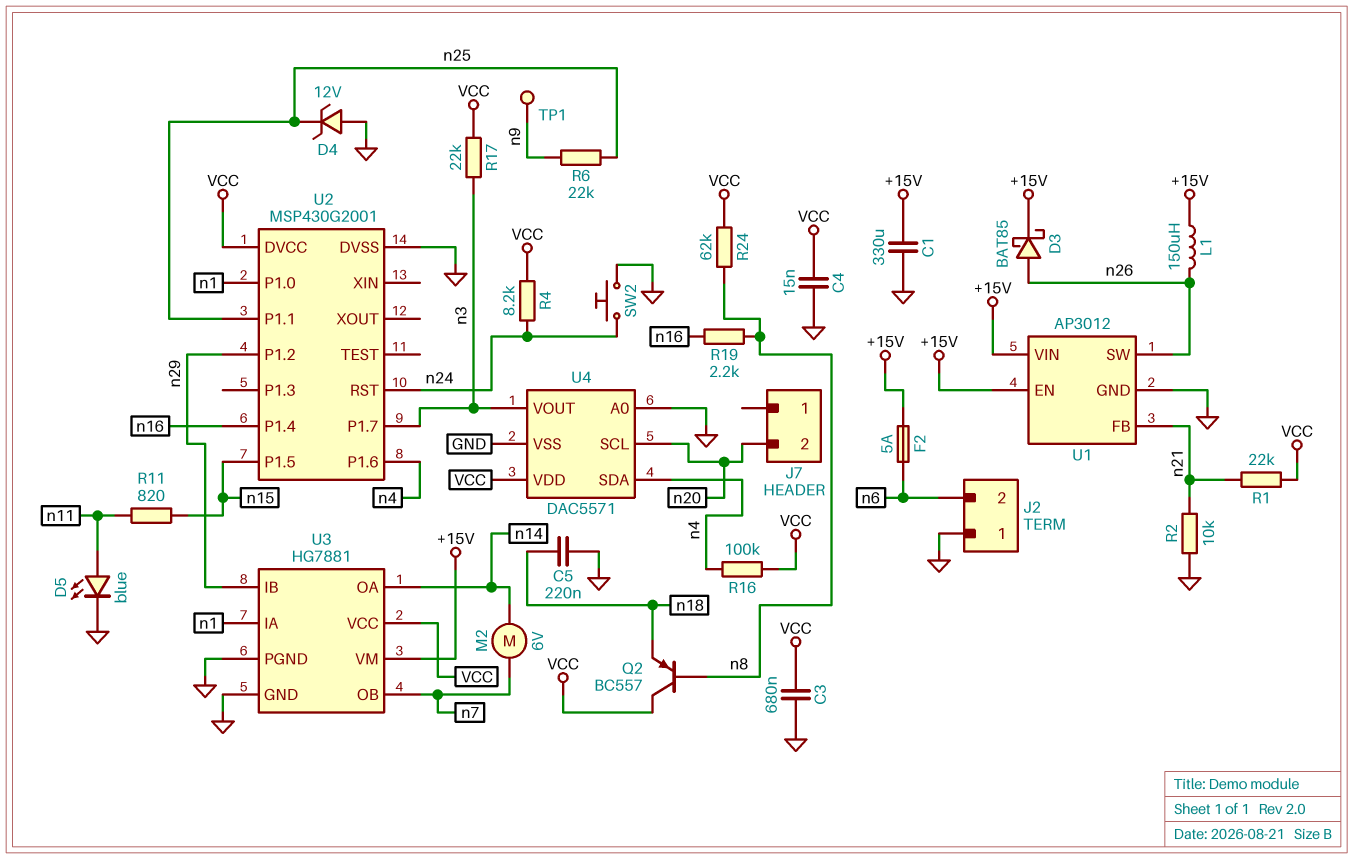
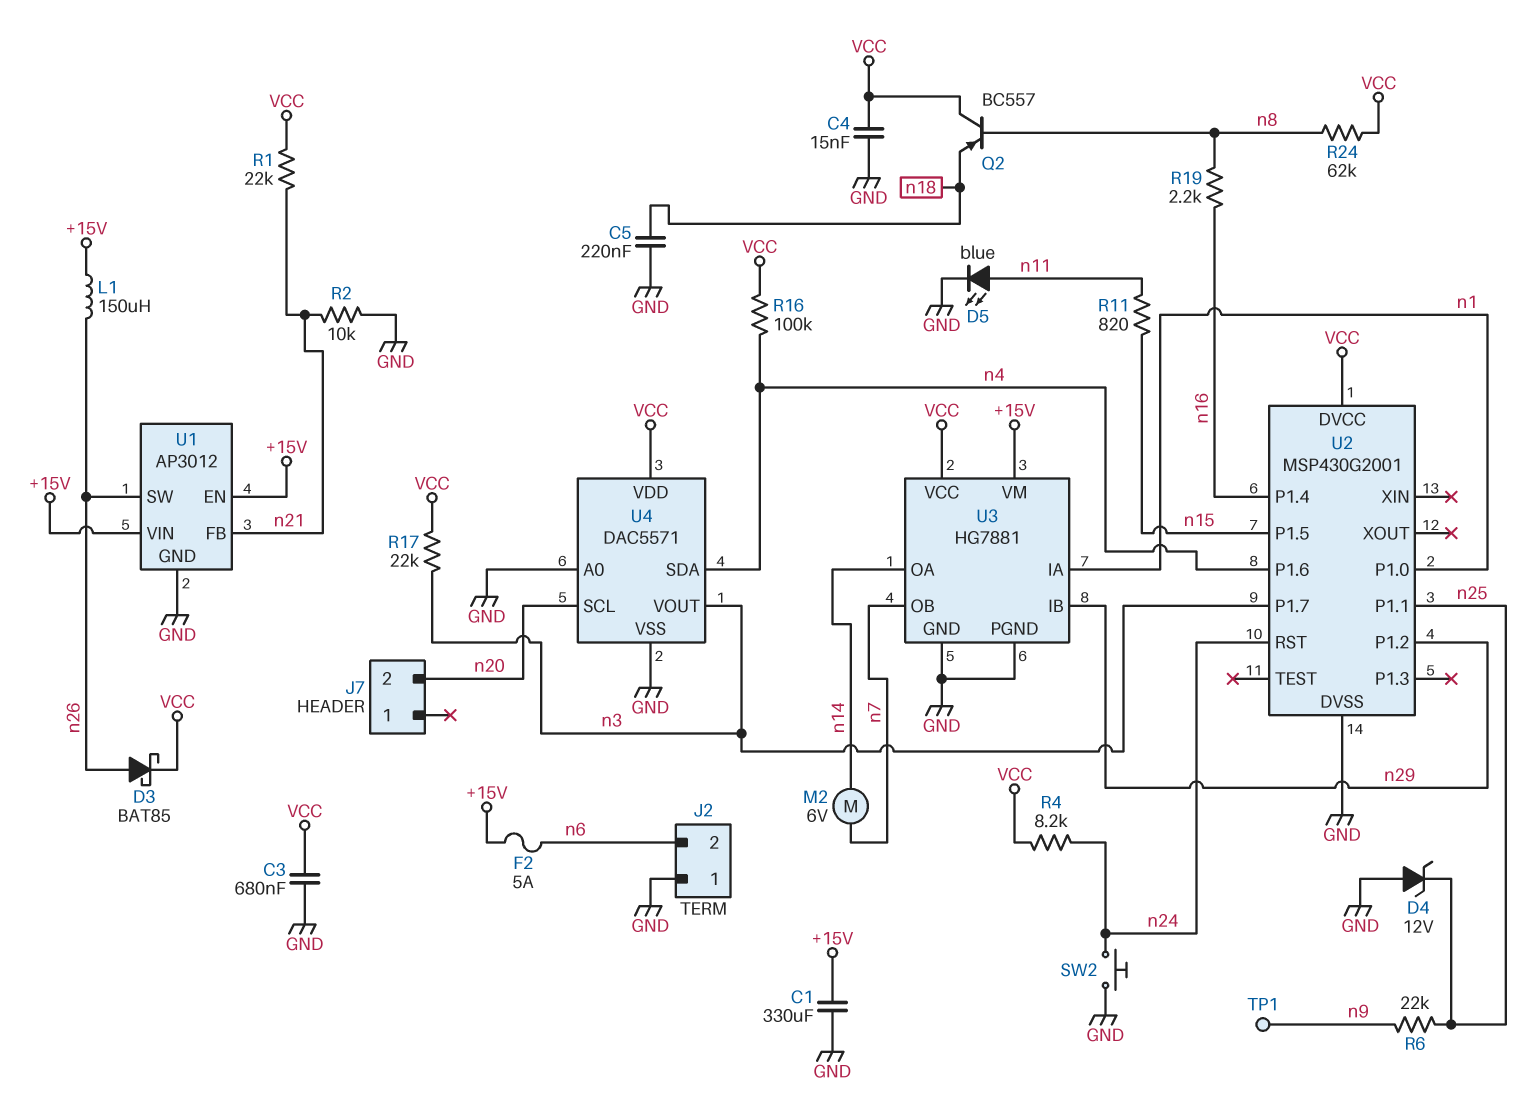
D3: schottky BAT85 (A n26, K +15V) -> schottky BAT85 (A n26, K VCC)

